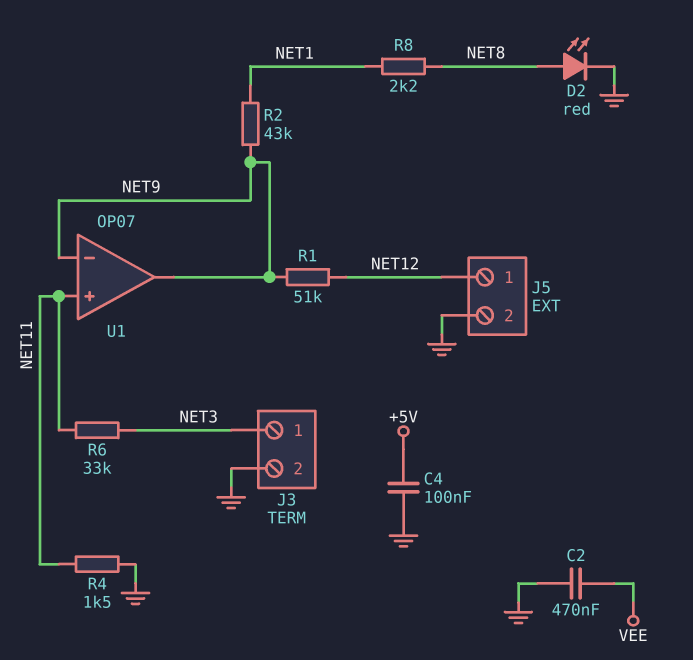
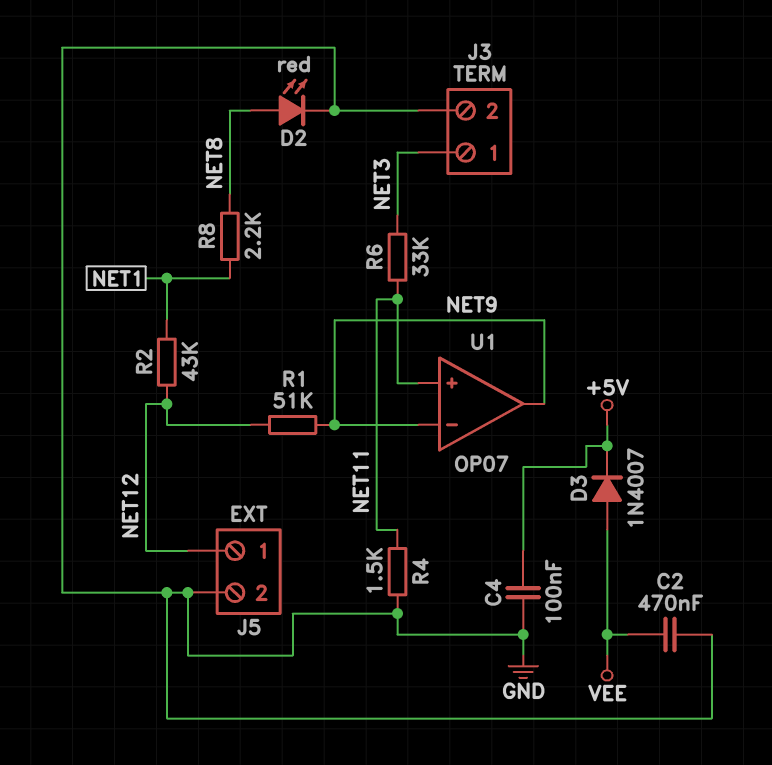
D3: none -> diode 1N4007 (A VEE, K +5V)
R2: 43k (NET1, NET9) -> 43k (NET1, NET12)

